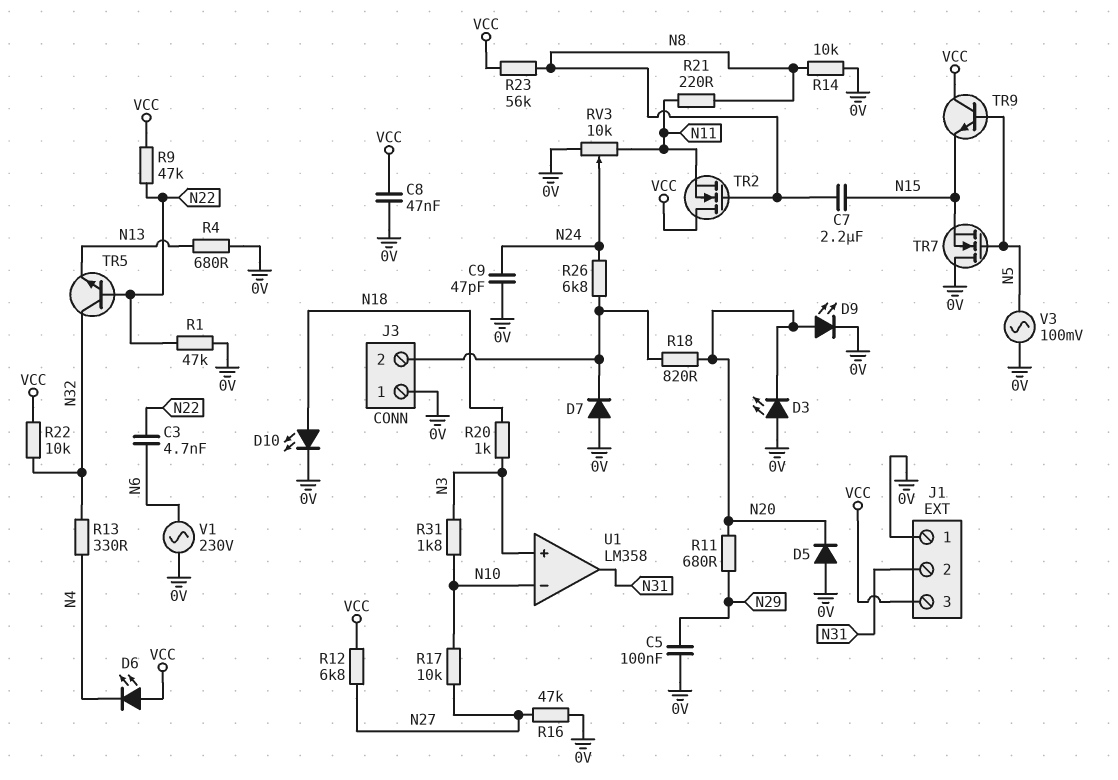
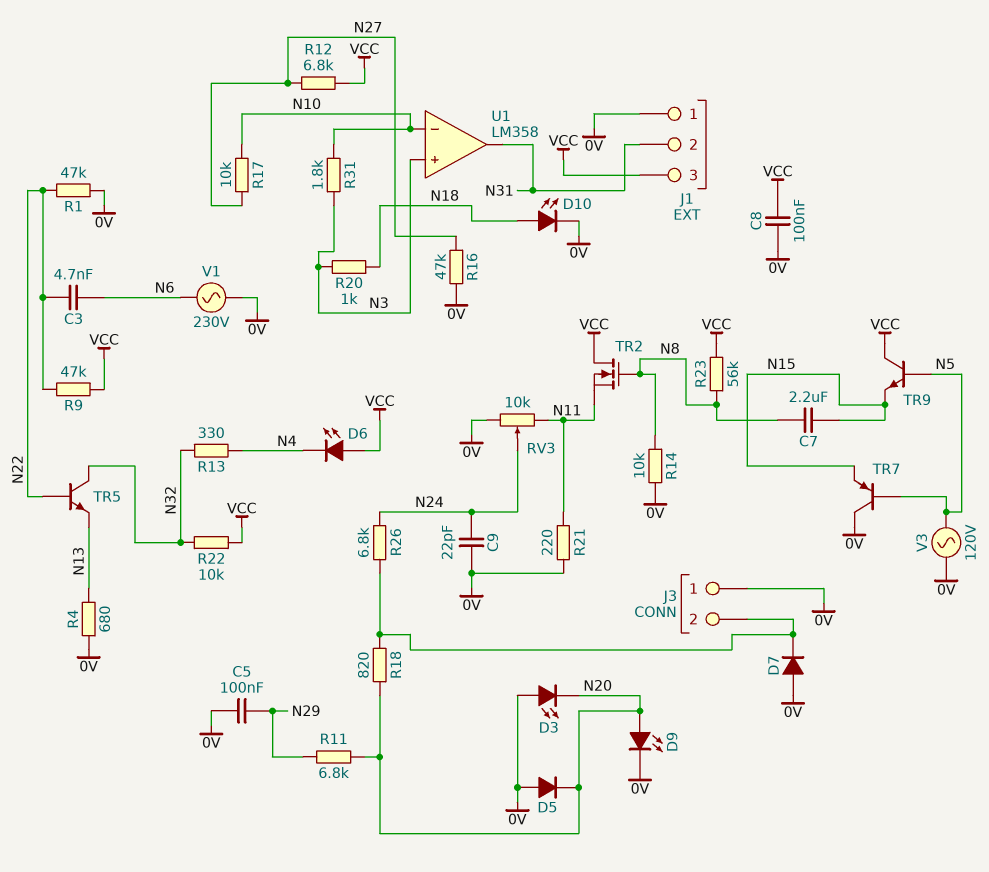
C8: 47nF (0V, VCC) -> 100nF (0V, VCC)
C9: 47pF (0V, N24) -> 22pF (0V, N24)
R11: 680 (N20, N29) -> 6.8k (N20, N29)
R21: 220 (N8, N11) -> 220 (0V, N11)
TR7: NMOS (G N5, D 0V, S N15) -> PNP (B N5, C 0V, E N15)
V3: AC 100mV (0V, N5) -> AC 120V (0V, N5)

